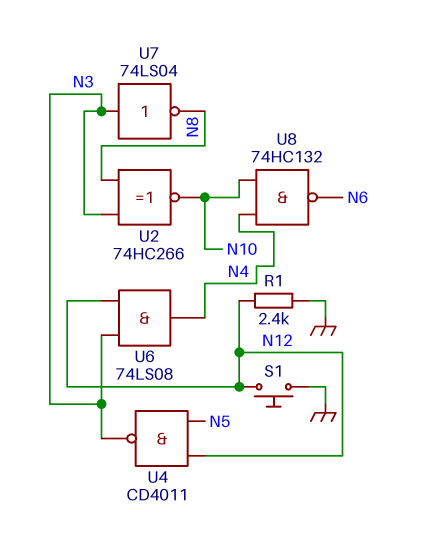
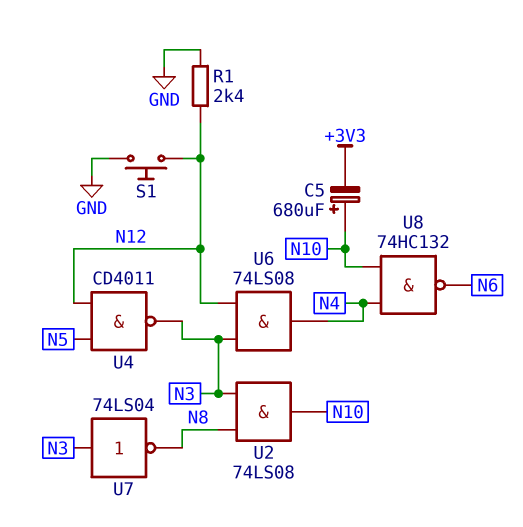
C5: none -> 680uF (plus N10, minus +3V3)
U2: XNOR 74HC266 (in N3, in N8, out N10) -> AND 74LS08 (in N3, in N8, out N10)

